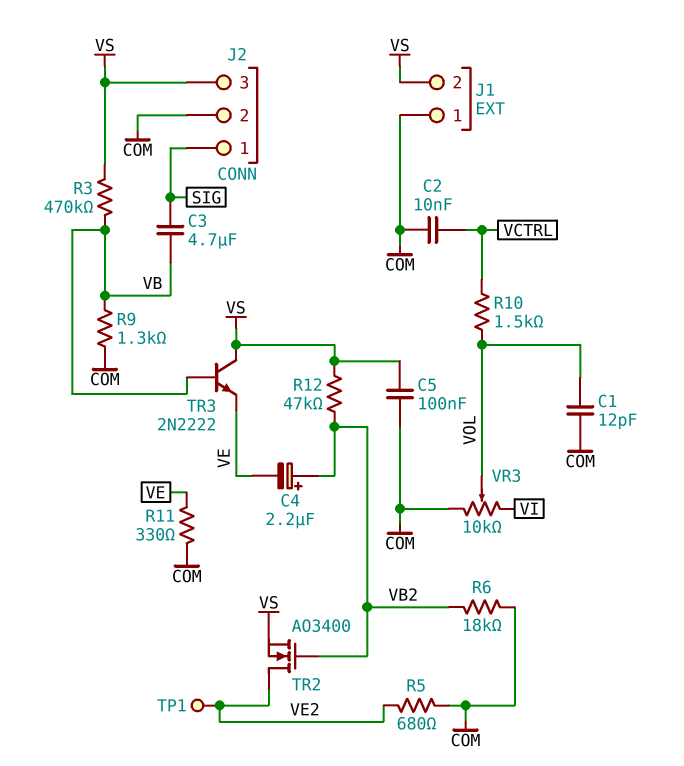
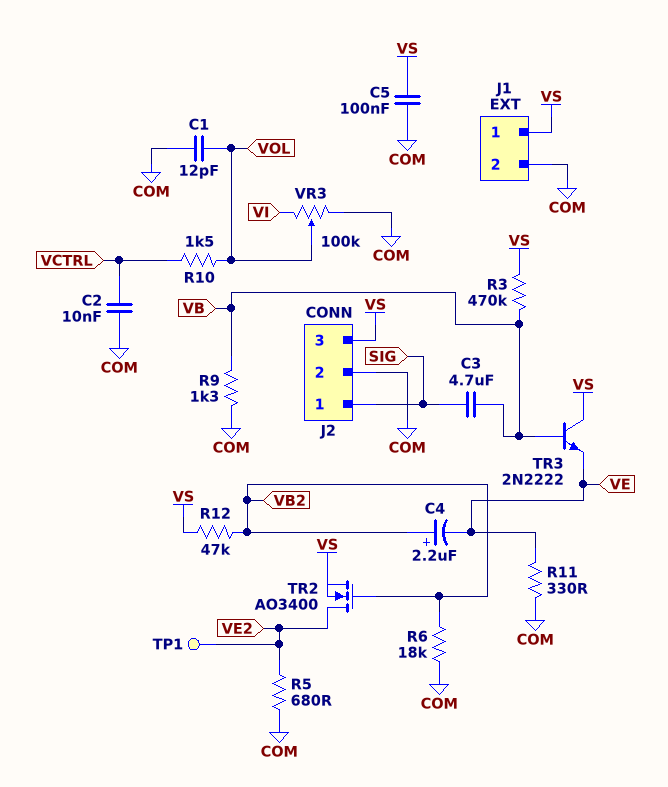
J1 pin 1: COM -> VS
J1 pin 2: VS -> COM
VR3: 10k (COM, VI, wiper VOL) -> 100k (COM, VI, wiper VOL)

